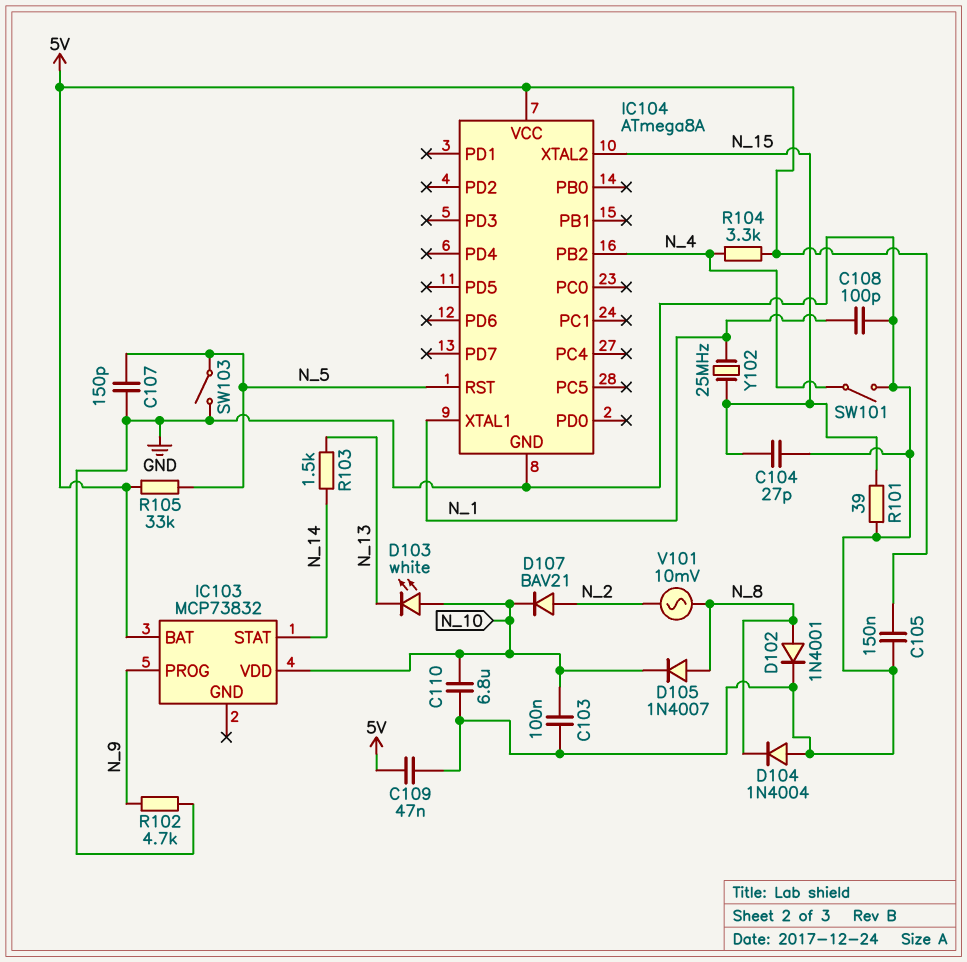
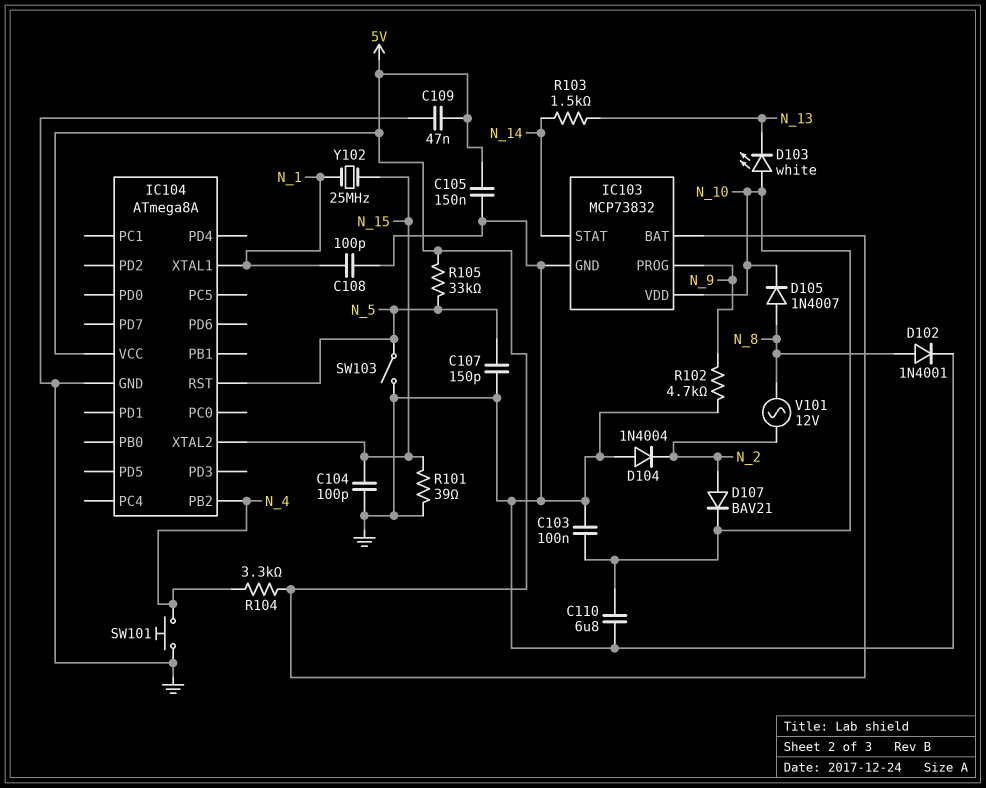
C104: 27pF (GND, N_15) -> 100pF (GND, N_15)
D104: diode 1N4004 (A GND, K N_8) -> diode 1N4004 (A GND, K N_2)
IC103 pin GND: none -> GND
SW101: switch (GND, N_4) -> button (GND, N_4)
V101: AC 10mV (N_2, N_8) -> AC 12V (N_2, N_8)

